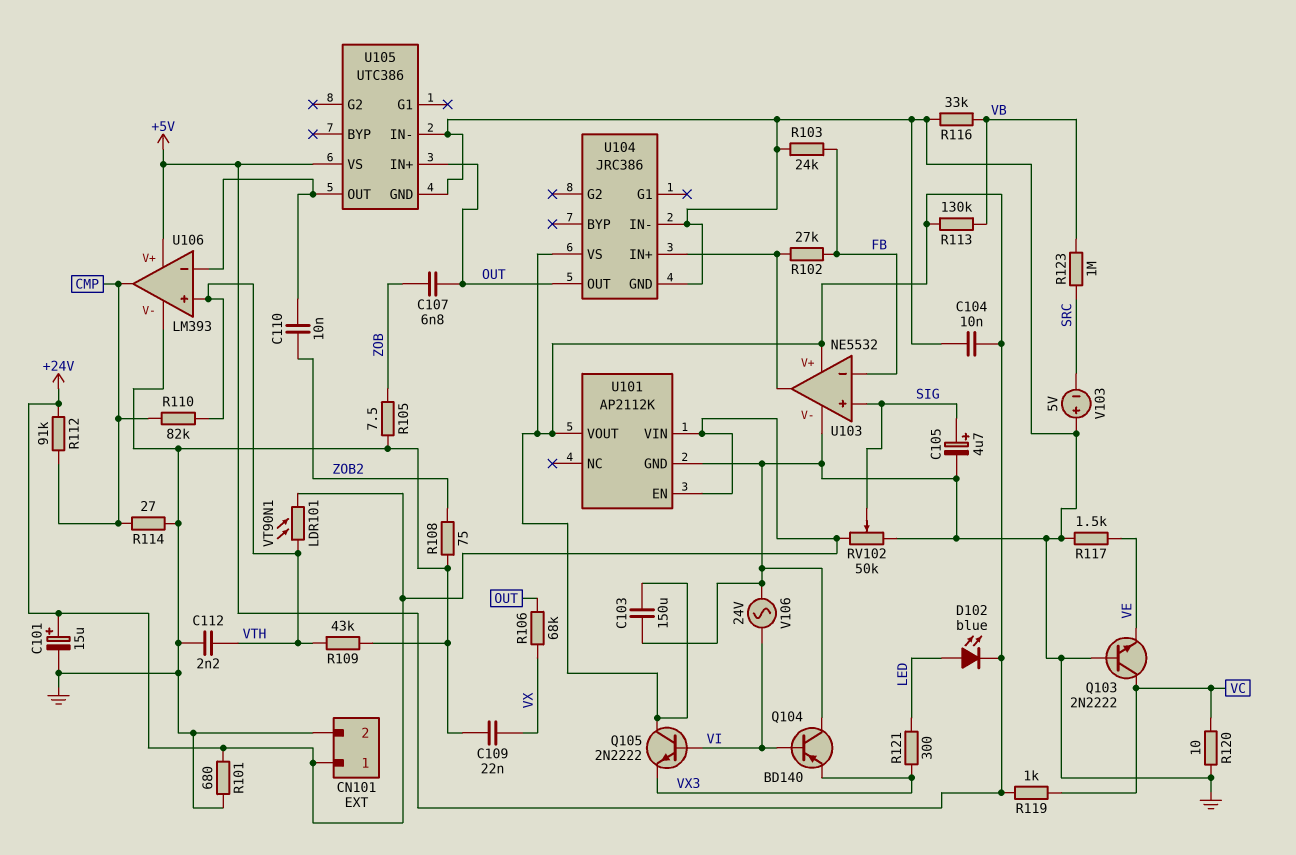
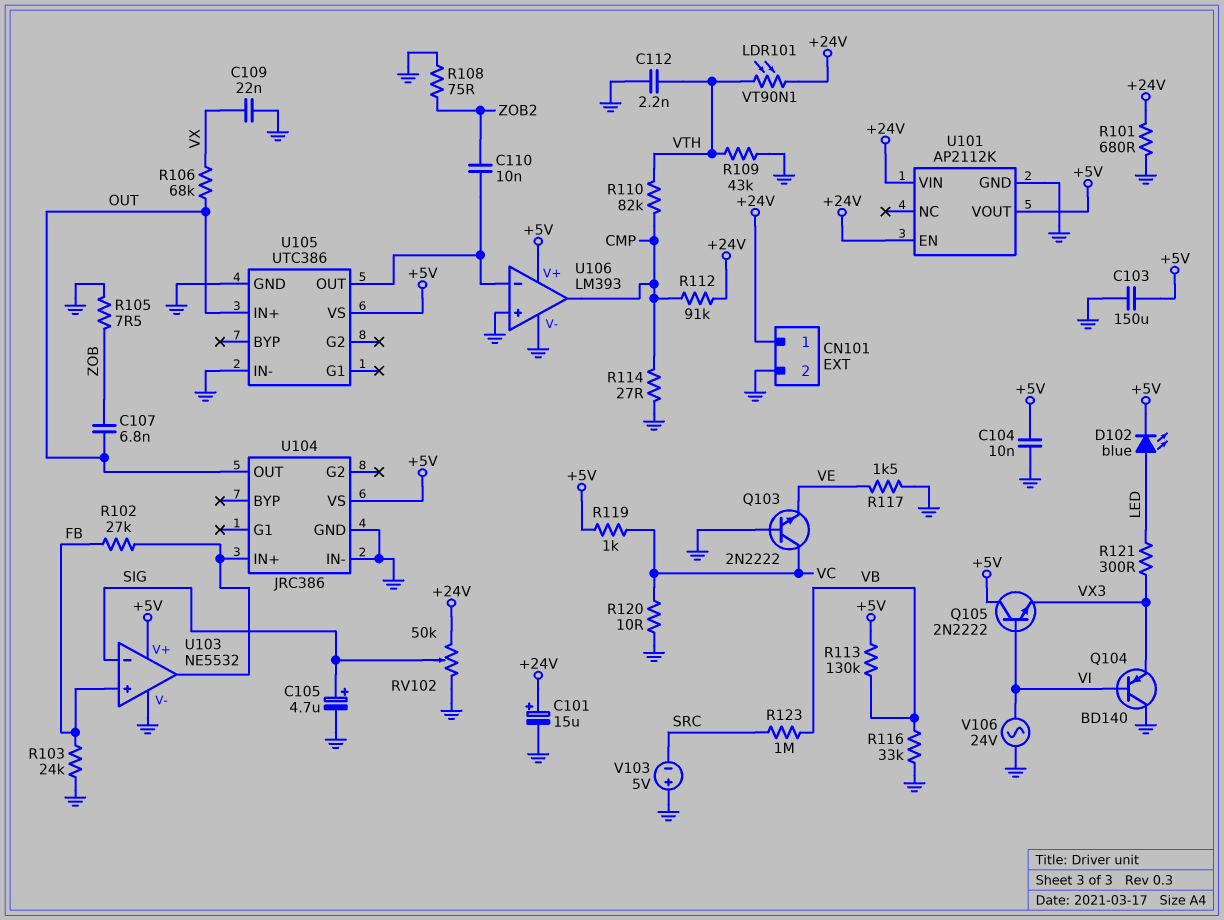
U103 pin in+: SIG -> FB
U103 pin in-: FB -> SIG
U106 pin in+: VTH -> GND

